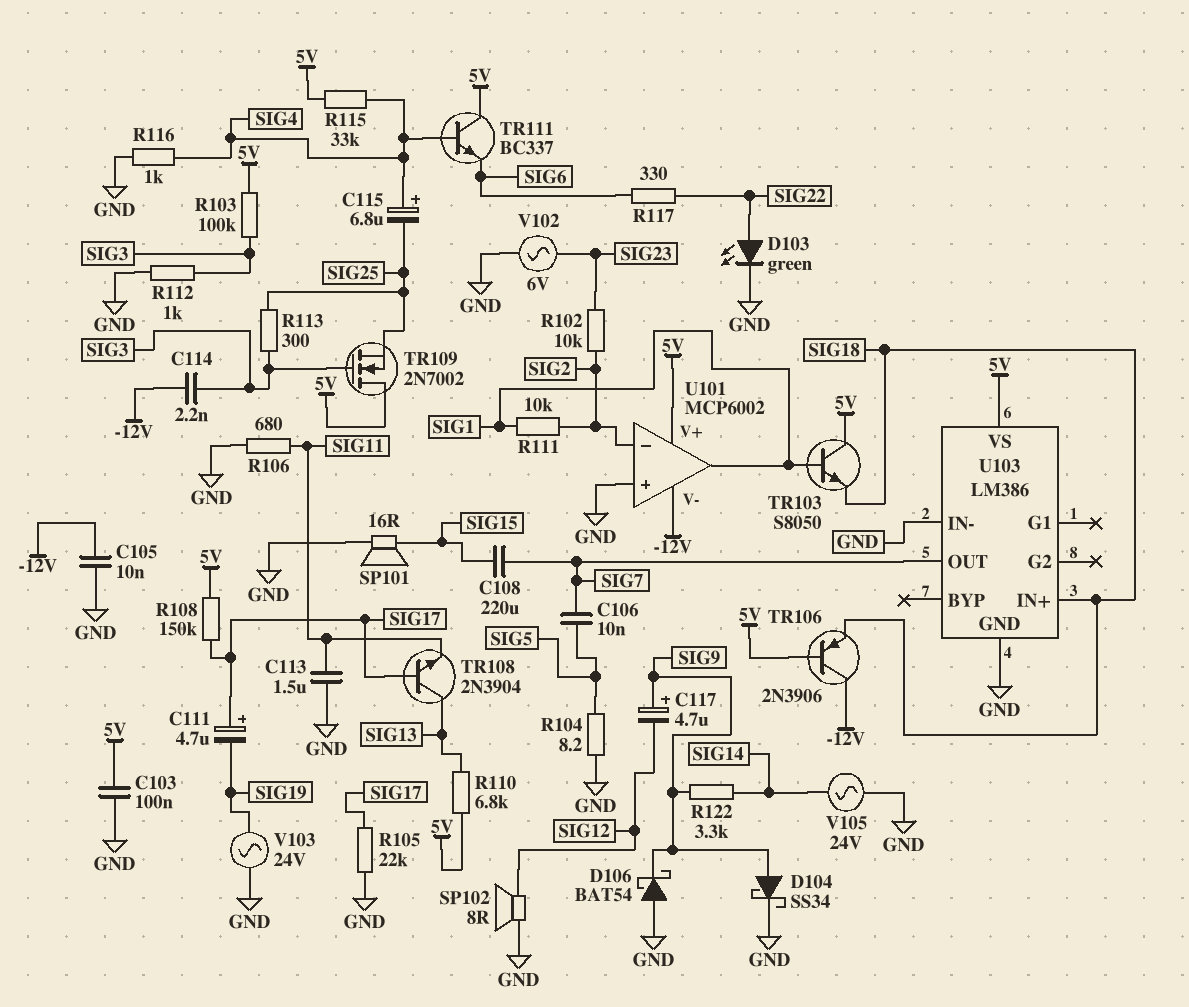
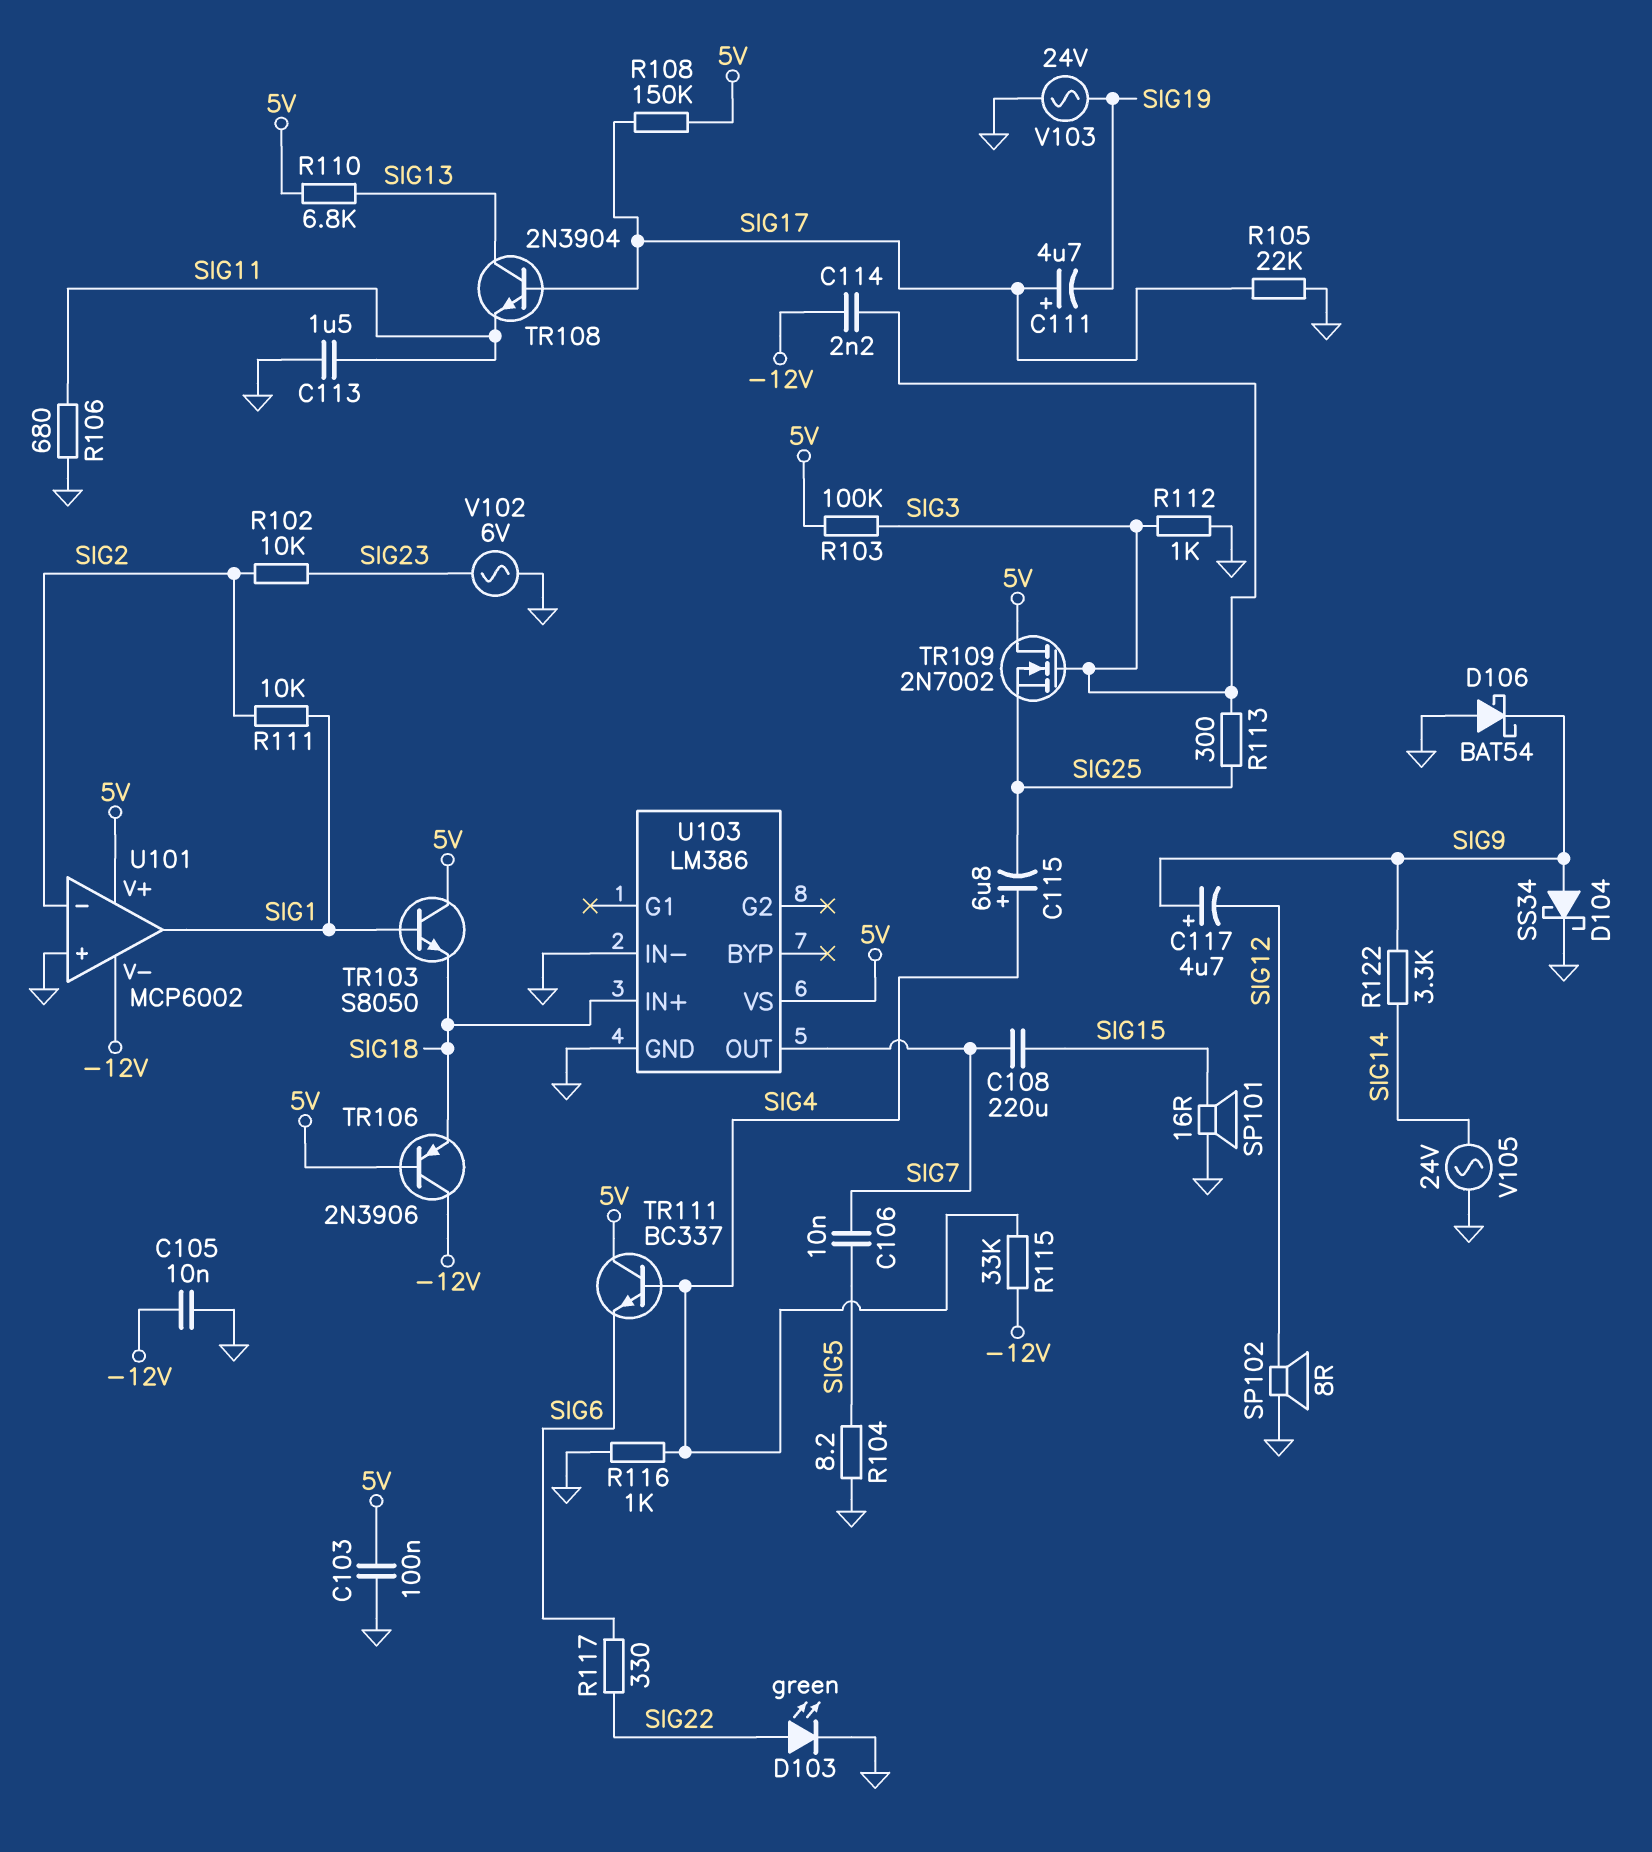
R115: 33k (5V, SIG4) -> 33k (-12V, SIG4)

